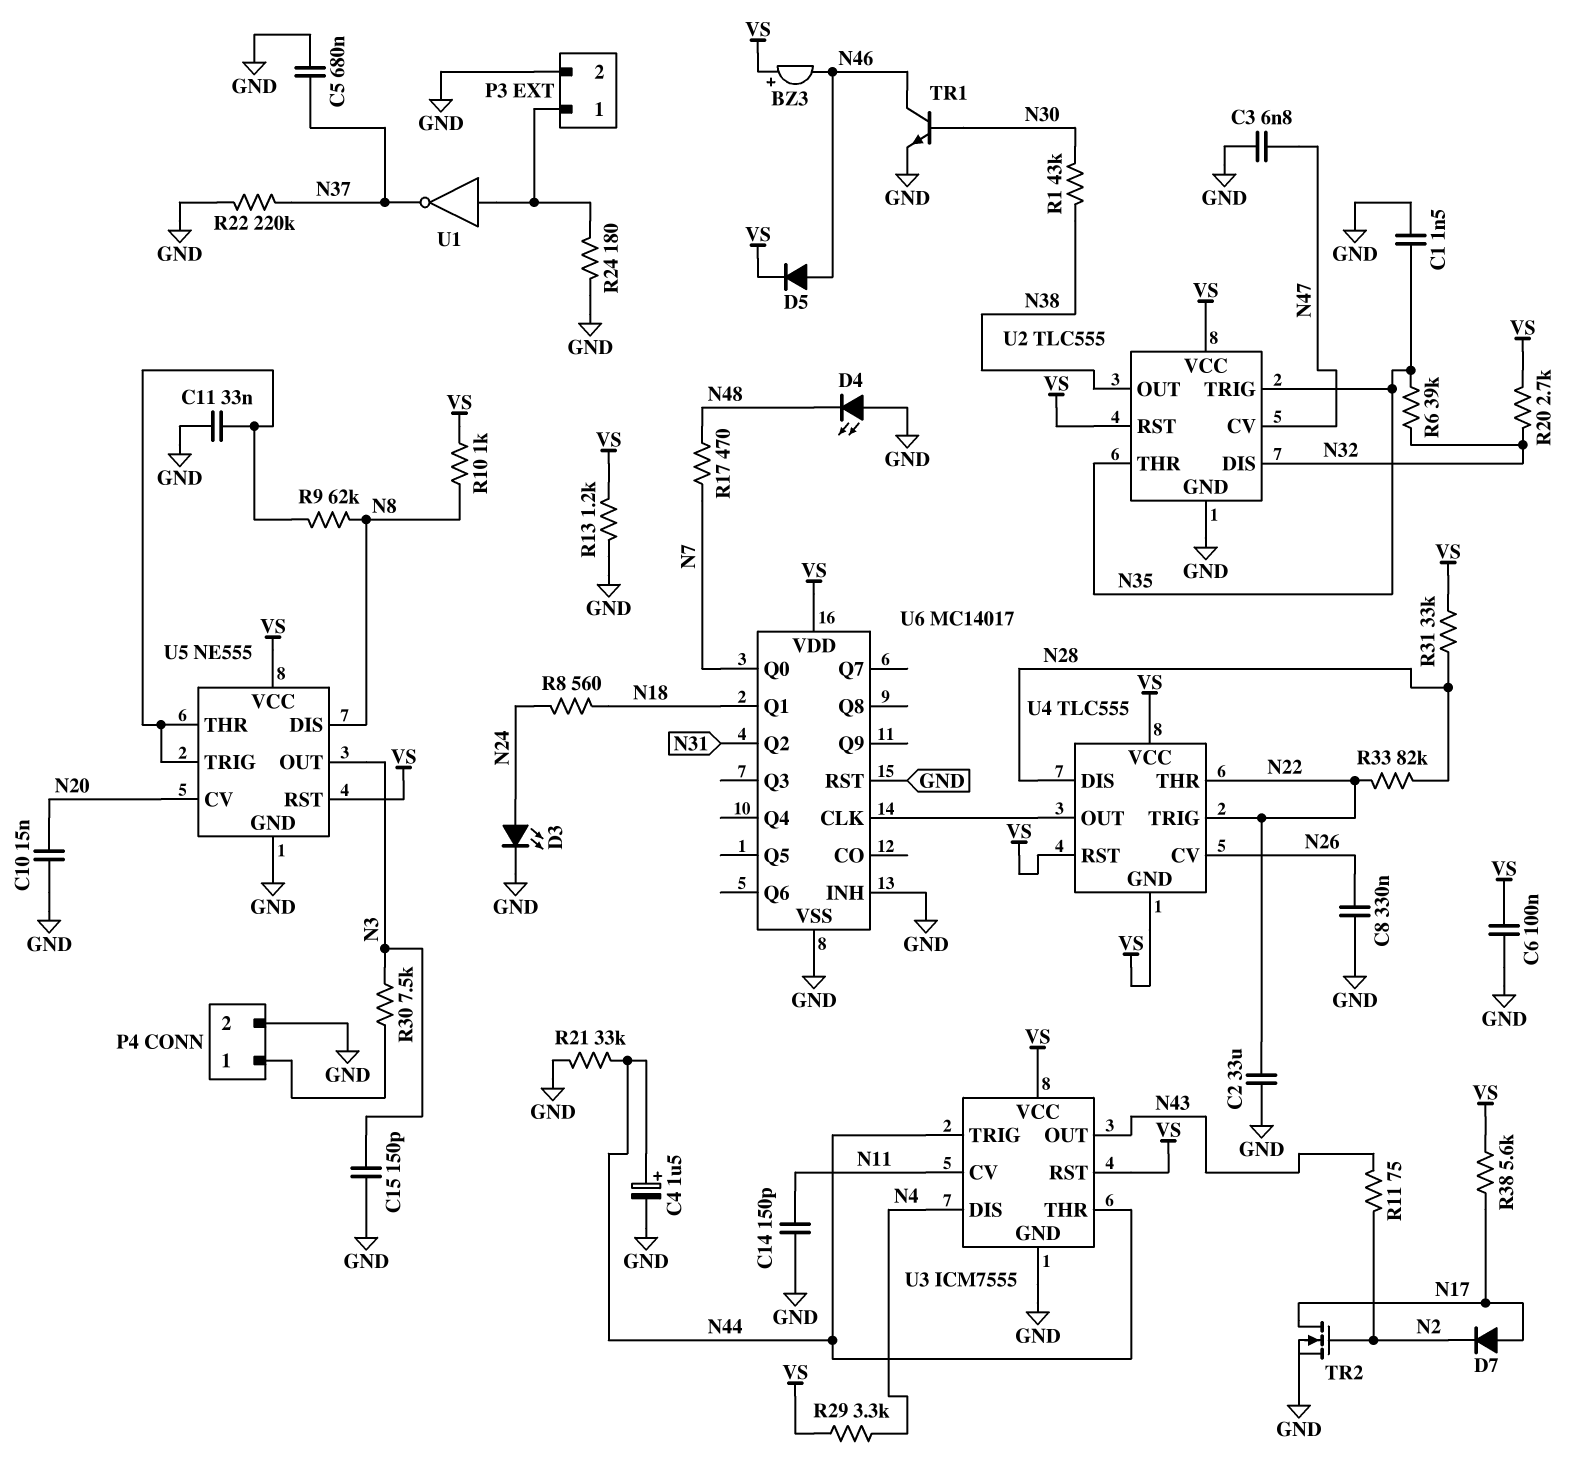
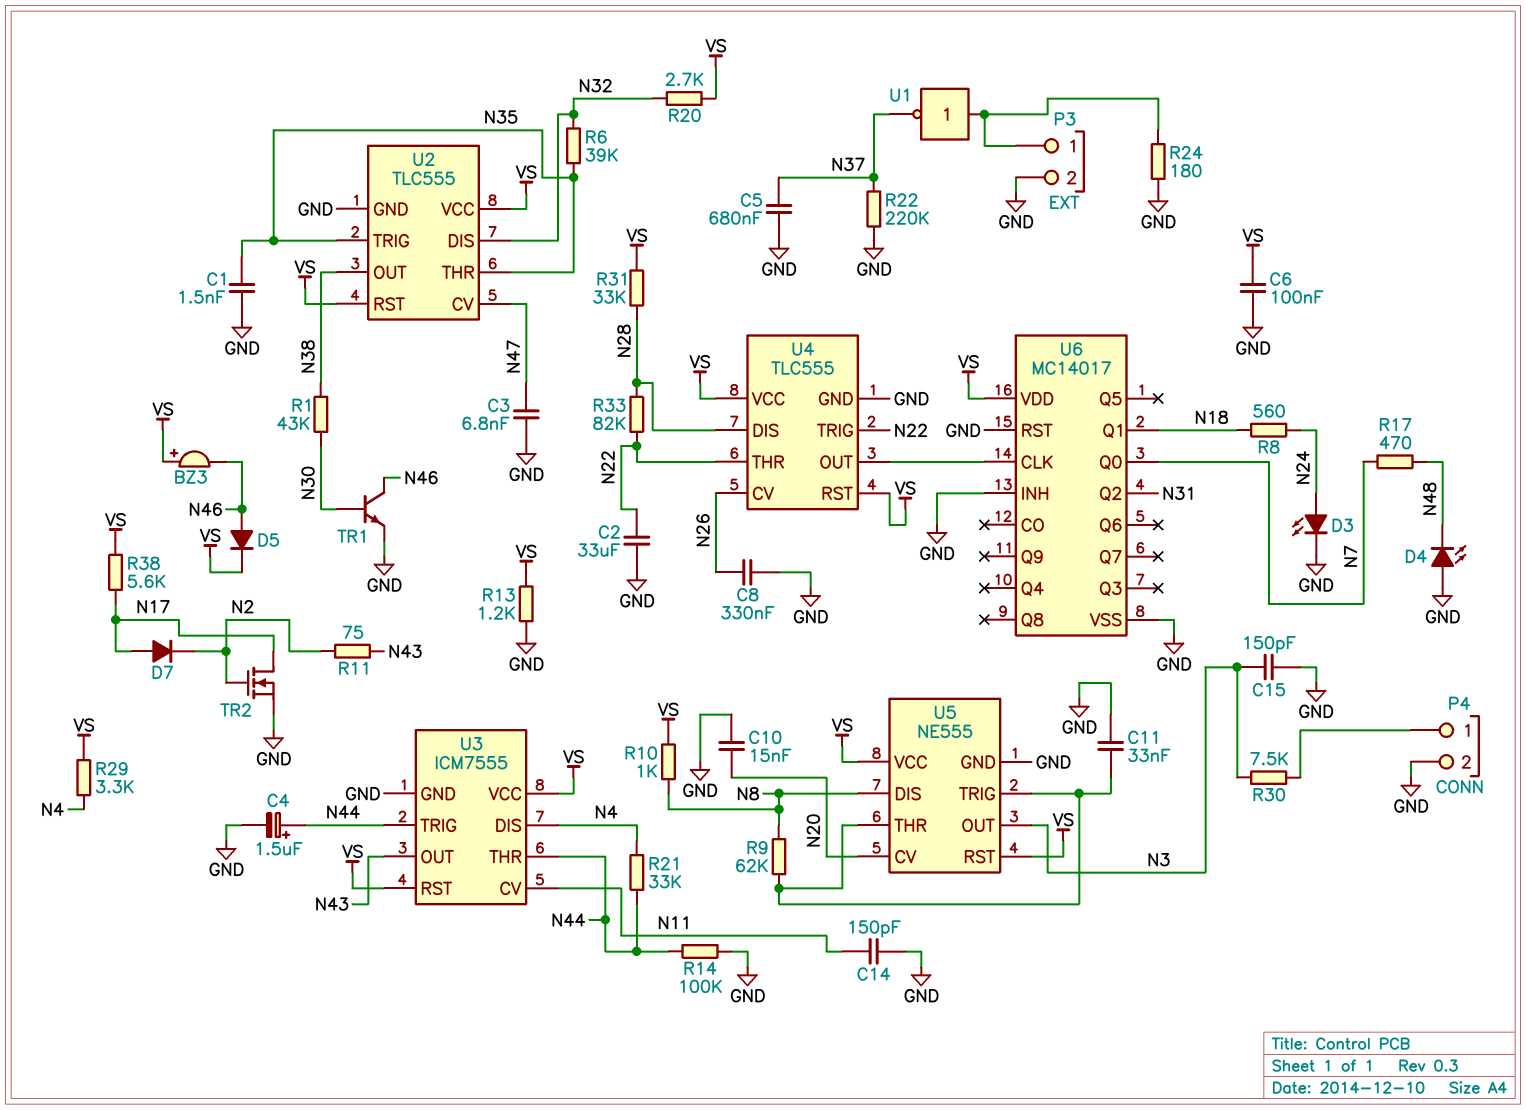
R14: none -> 100k (GND, N44)
R21: 33k (GND, N44) -> 33k (N4, N44)
U4 pin GND: VS -> GND

